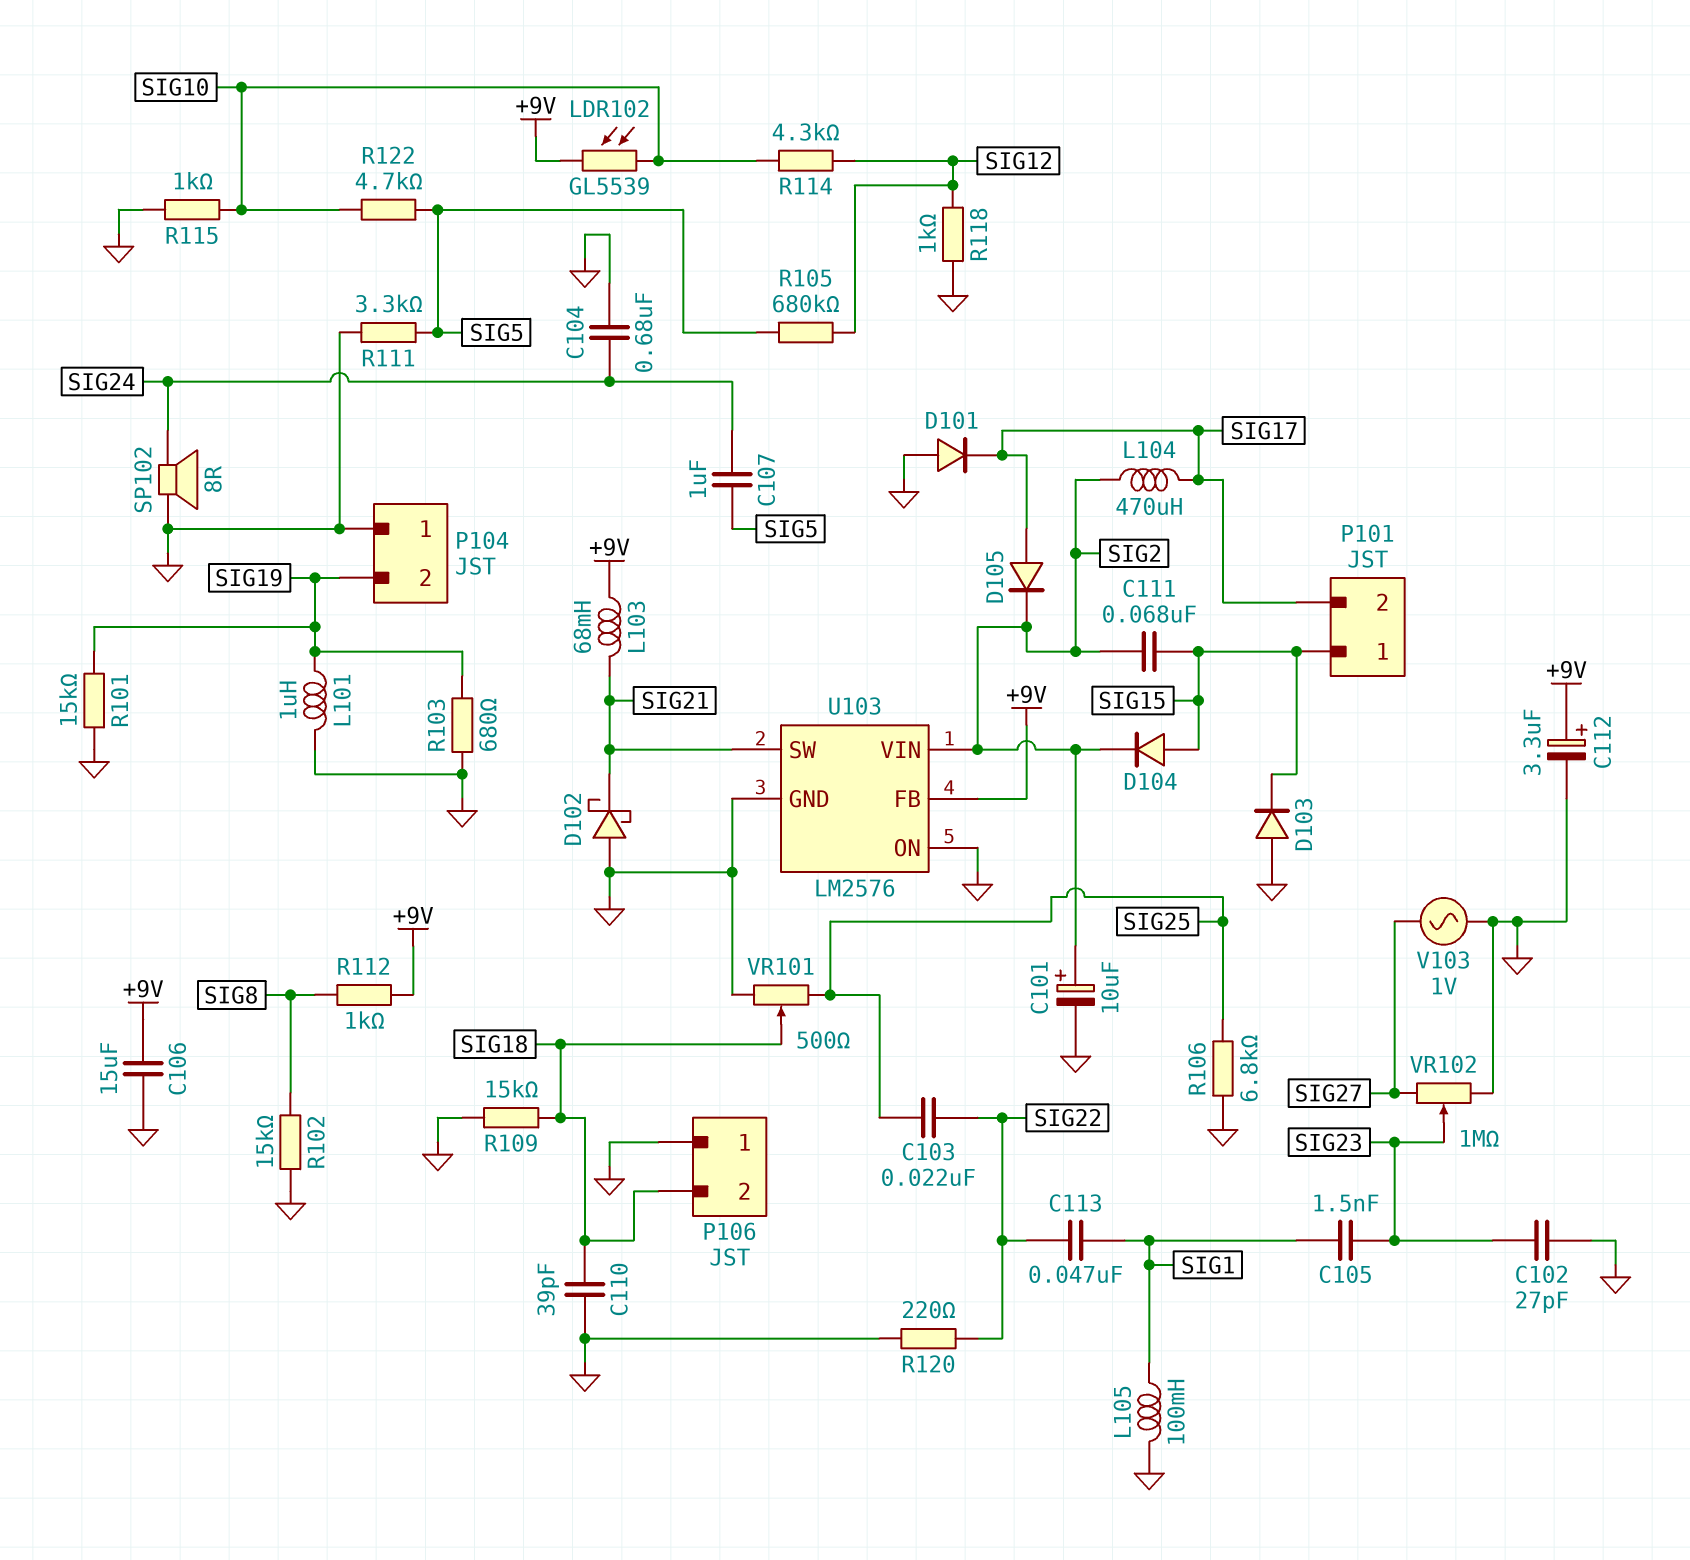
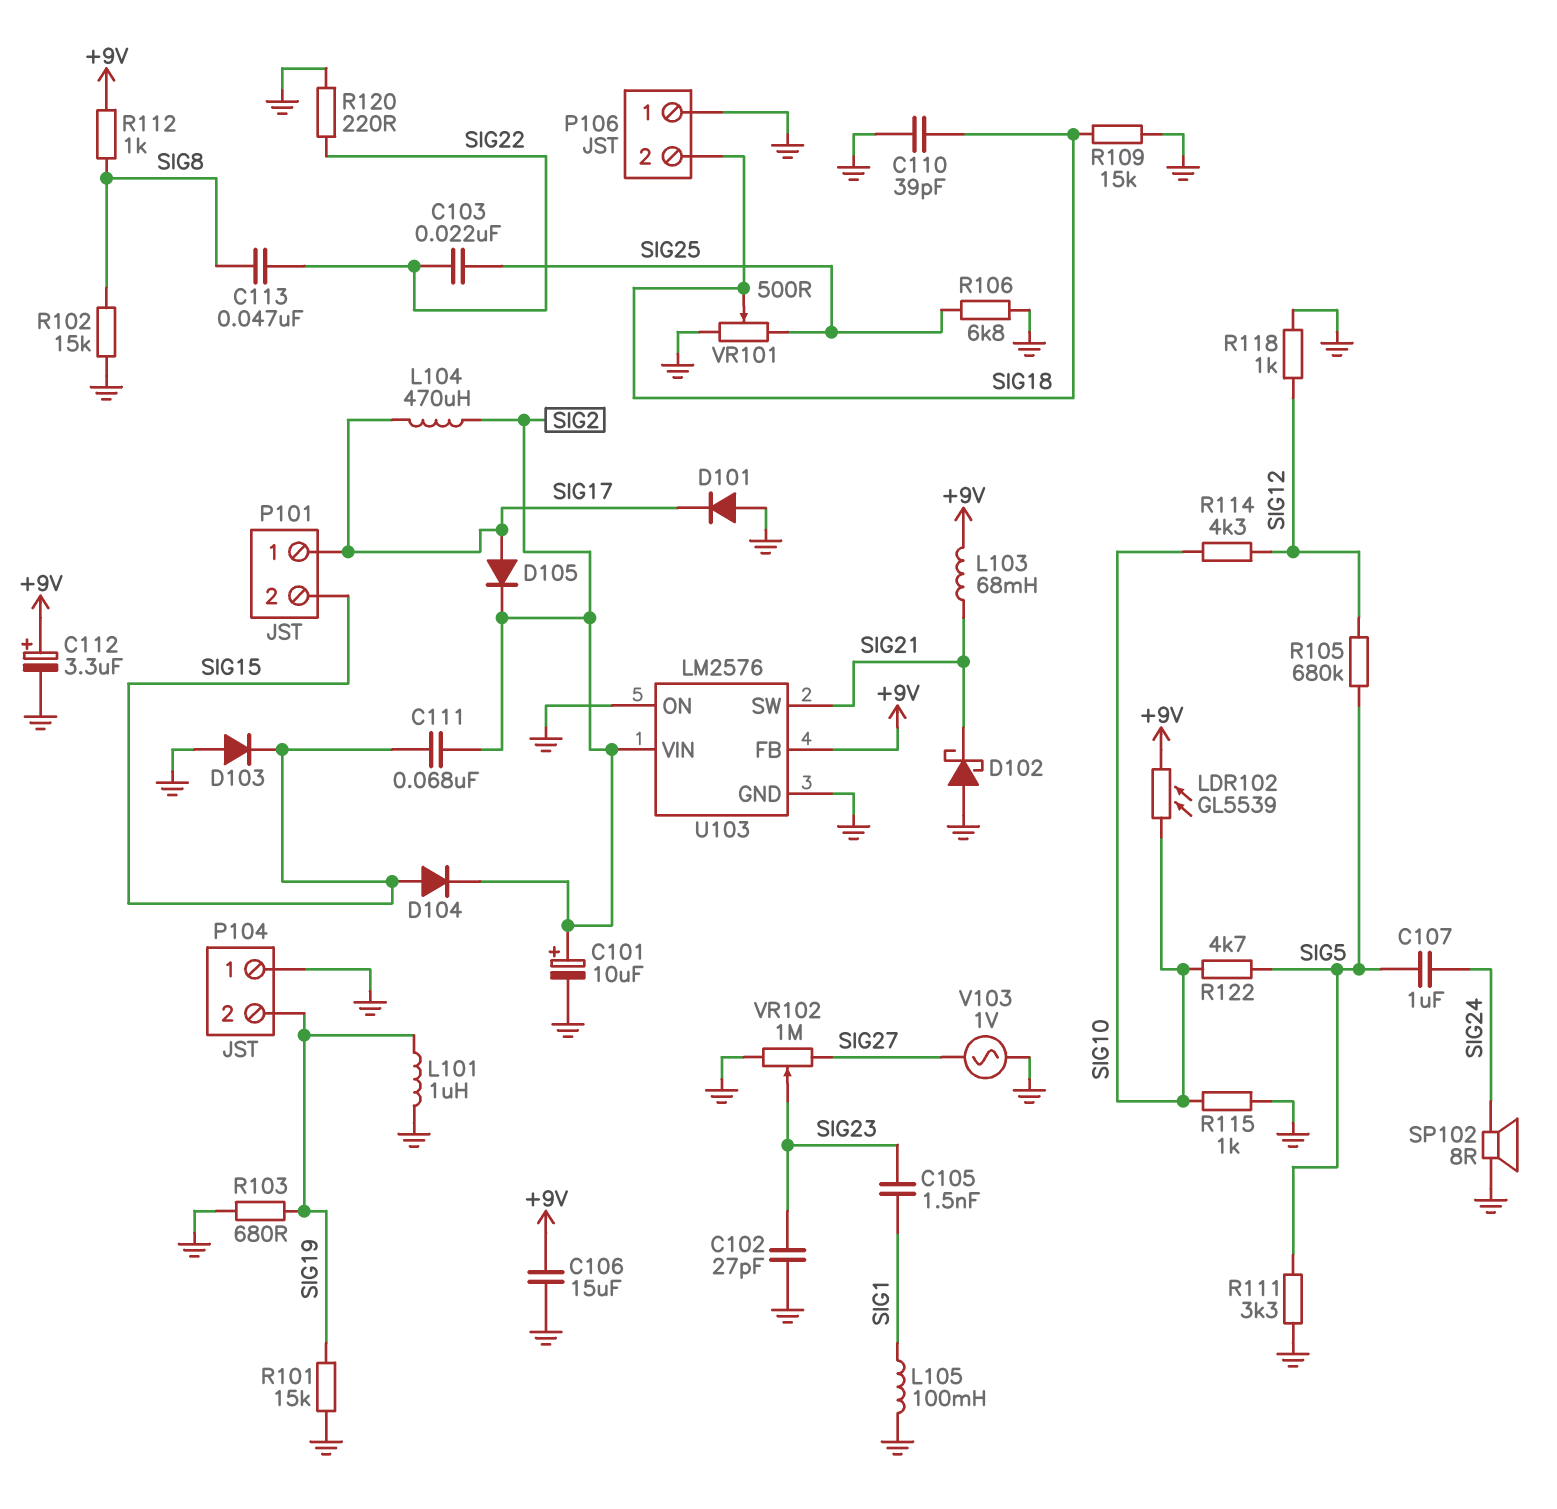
C104: 680nF (GND, SIG24) -> none
C113: 47nF (SIG1, SIG22) -> 47nF (SIG8, SIG22)
P101 pin 1: SIG15 -> SIG17
P101 pin 2: SIG17 -> SIG15

